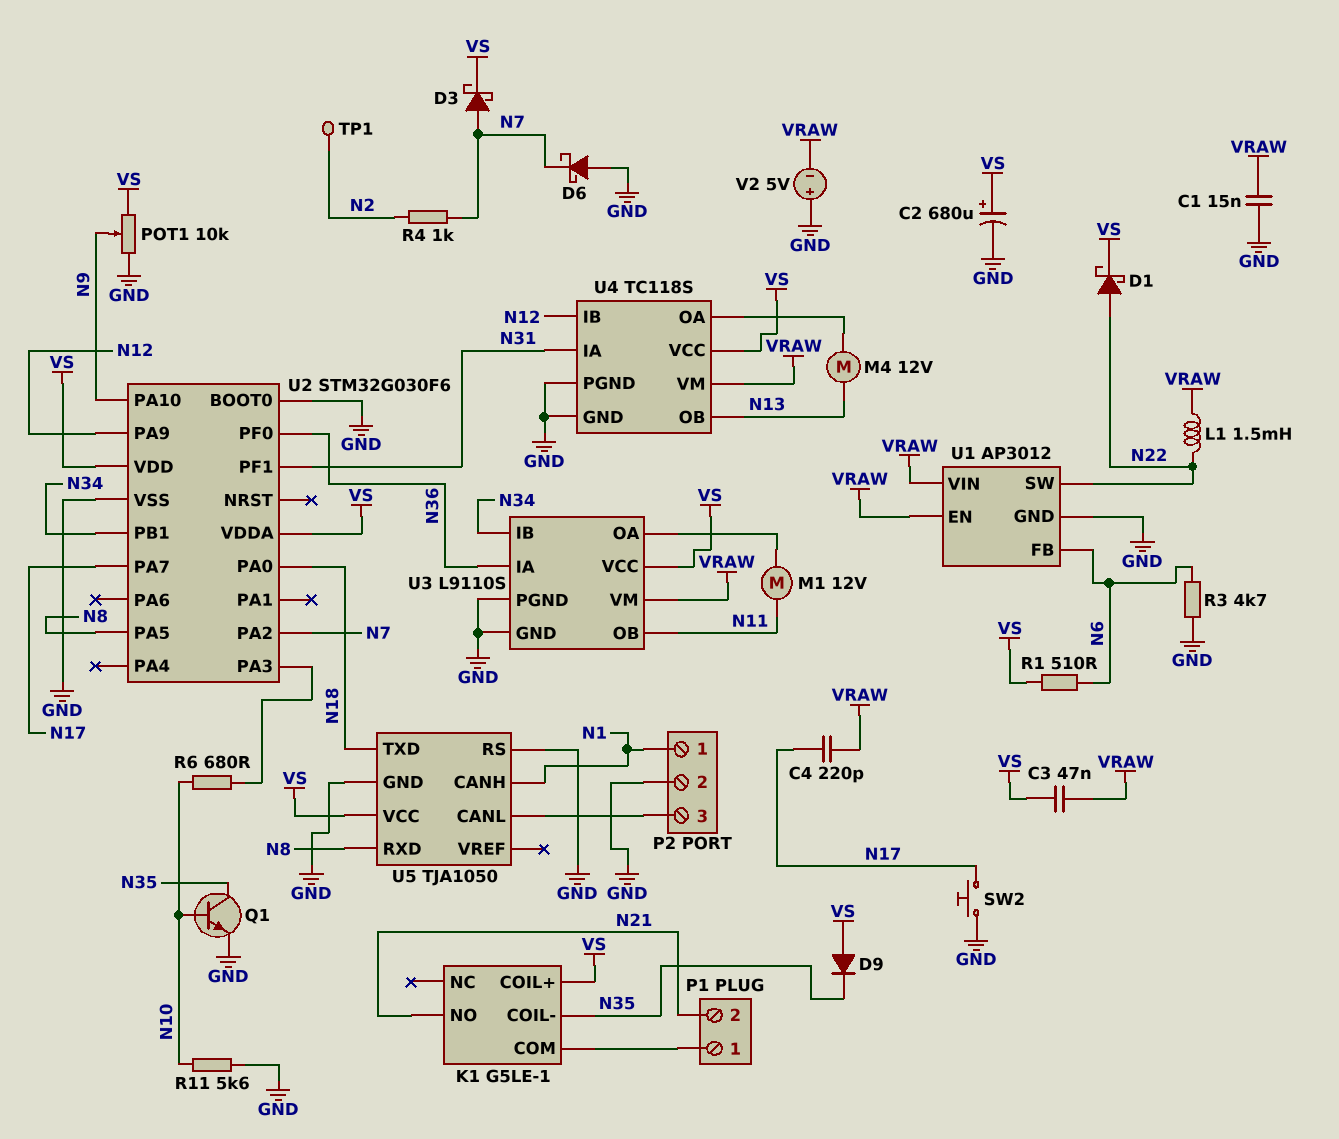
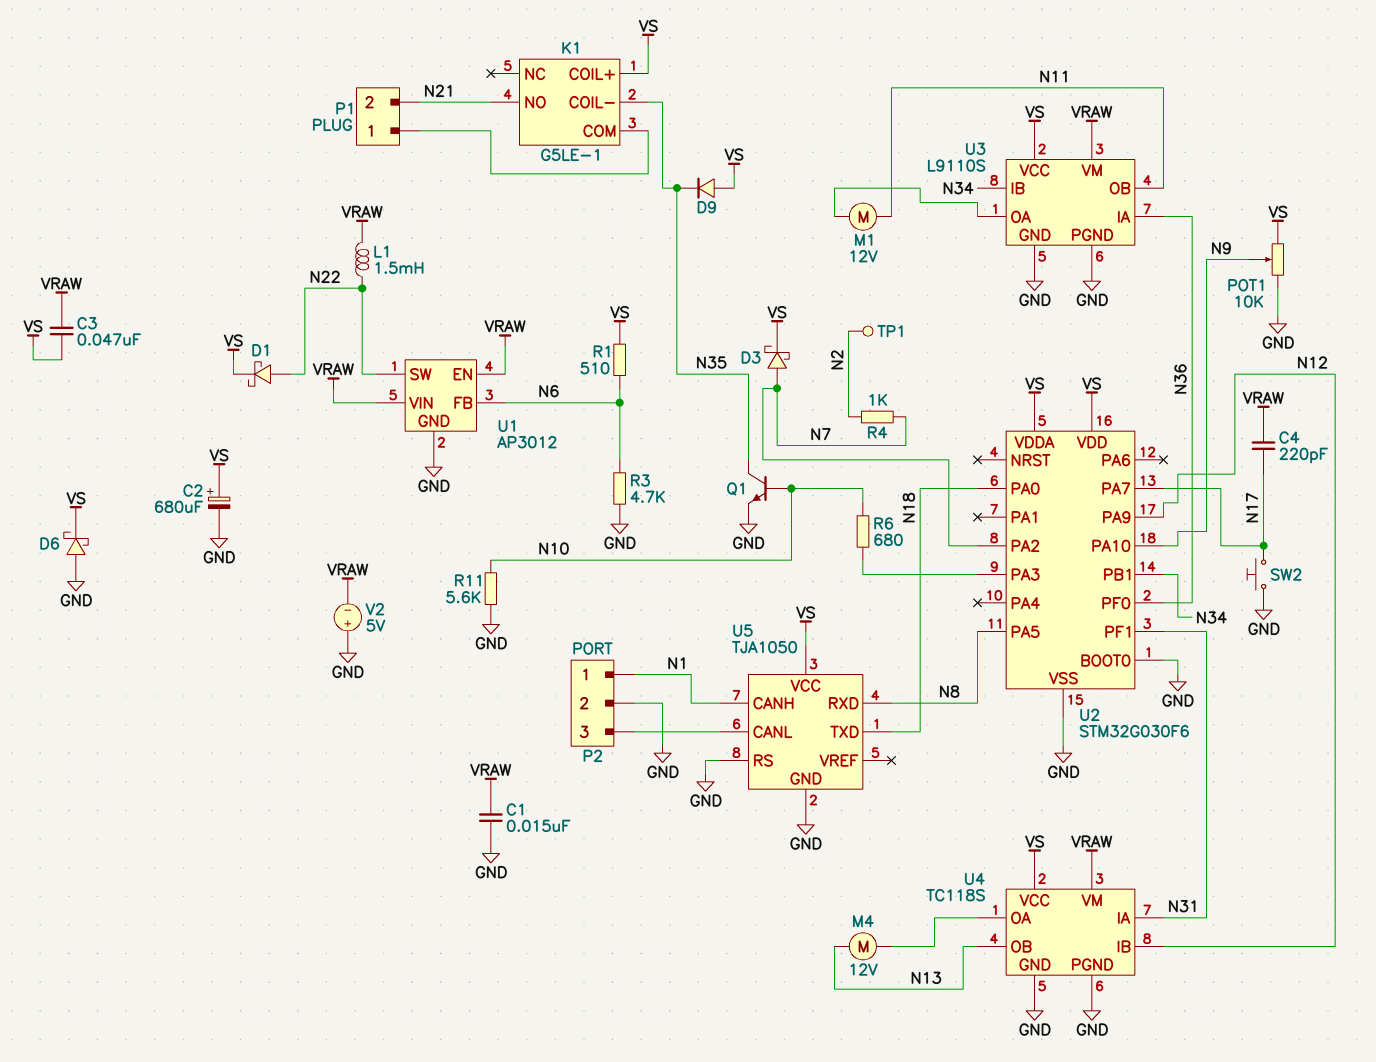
D6: schottky (A GND, K N7) -> schottky (A GND, K VS)

